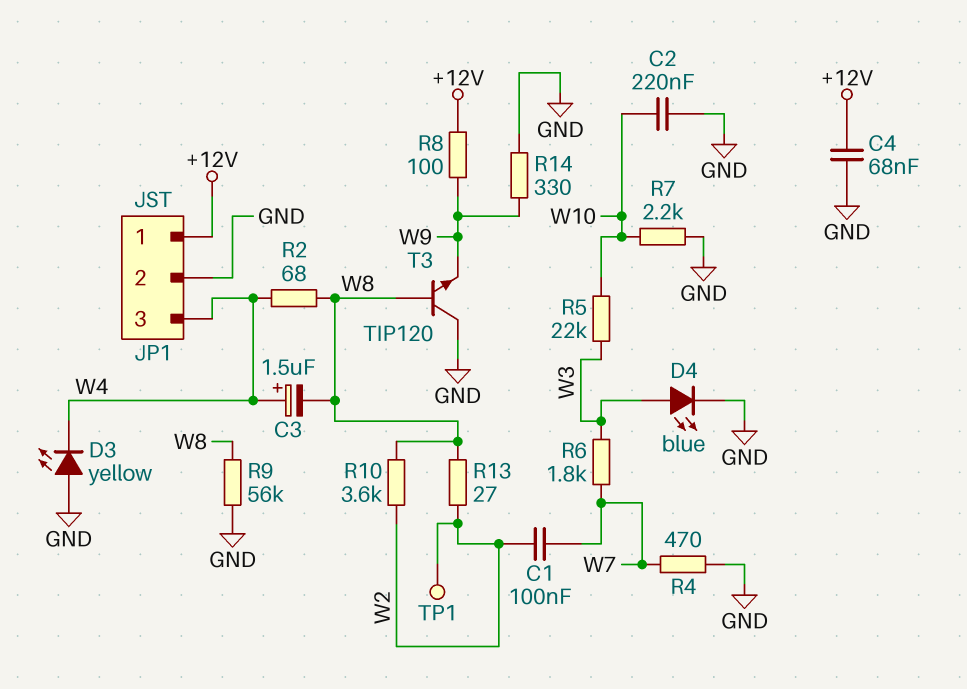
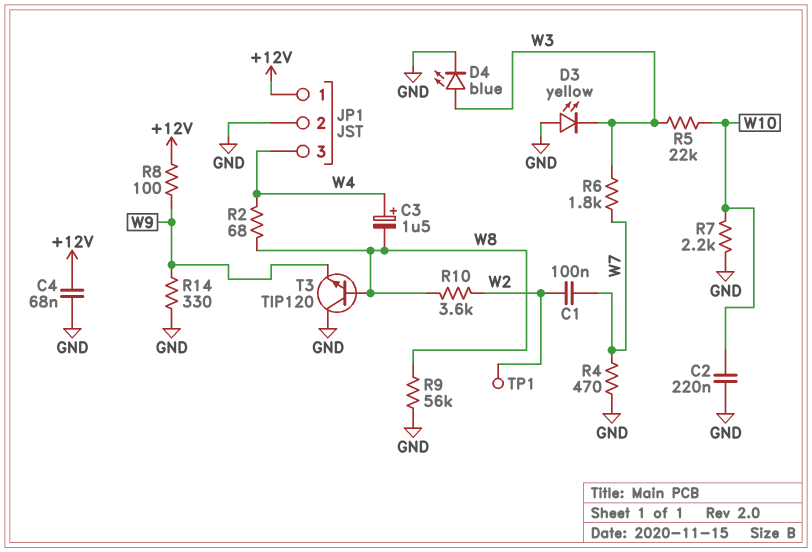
D3: LED yellow (A GND, K W4) -> LED yellow (A GND, K W3)
R13: 27 (W2, W8) -> none

